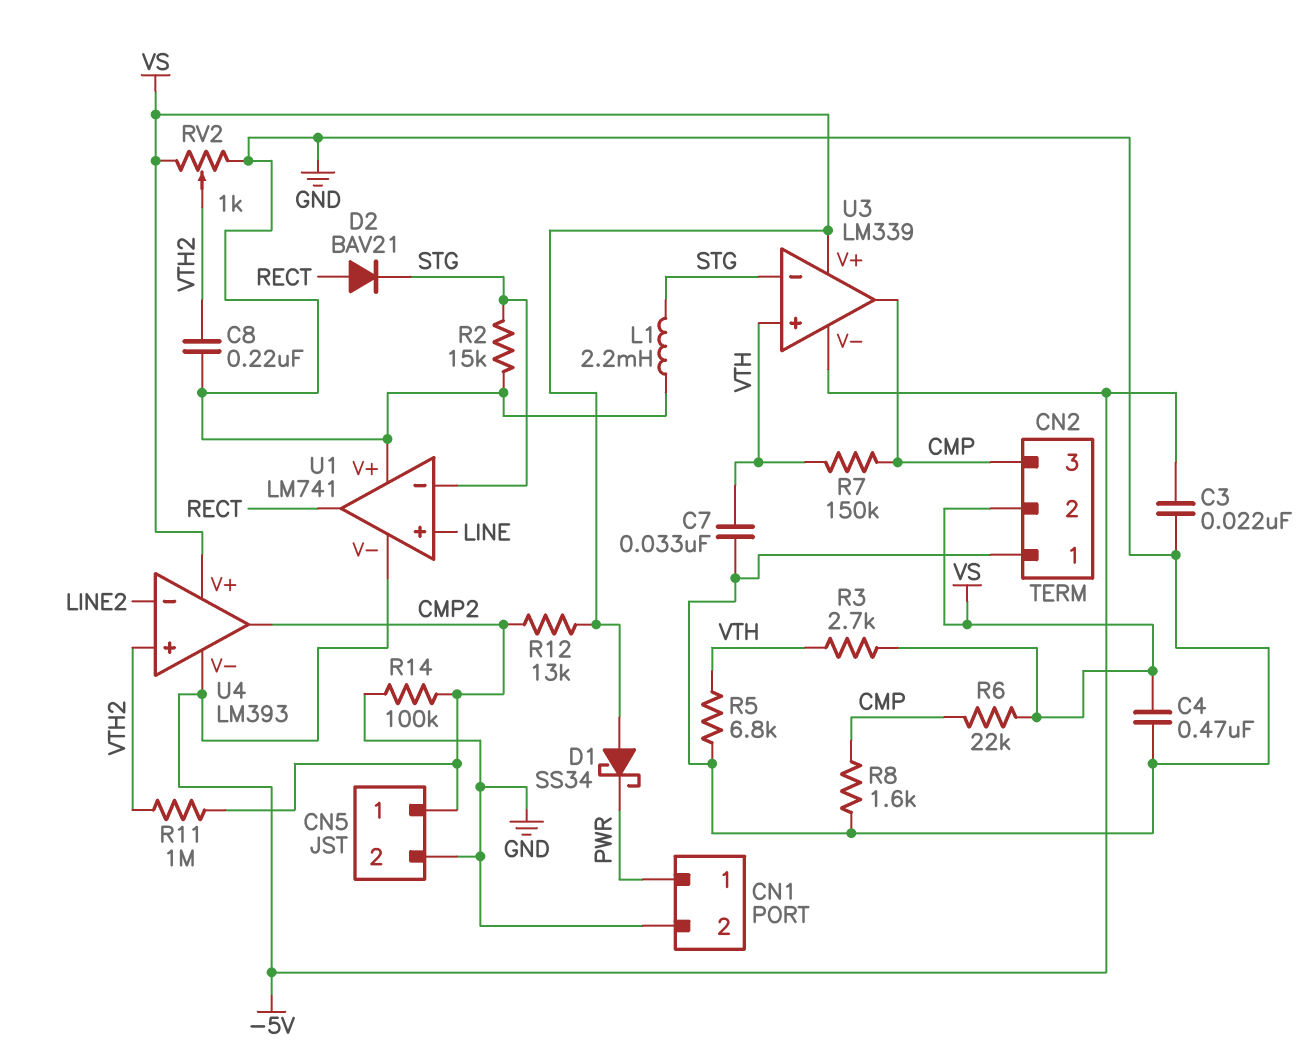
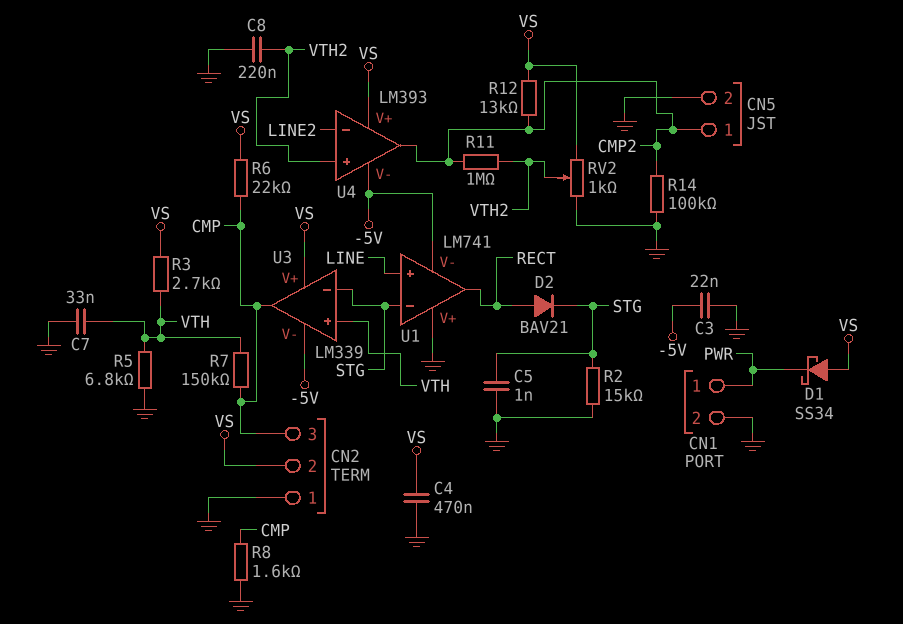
C5: none -> 1nF (GND, STG)
L1: 2.2mH (GND, STG) -> none

